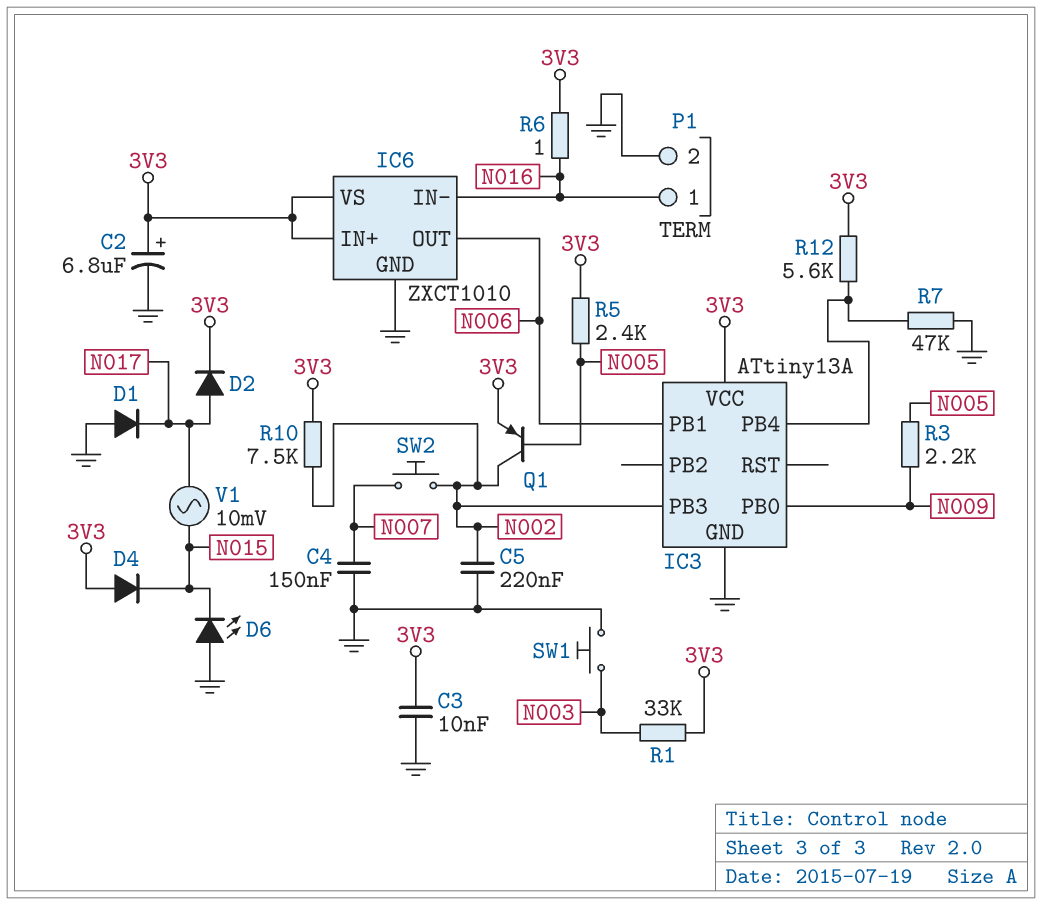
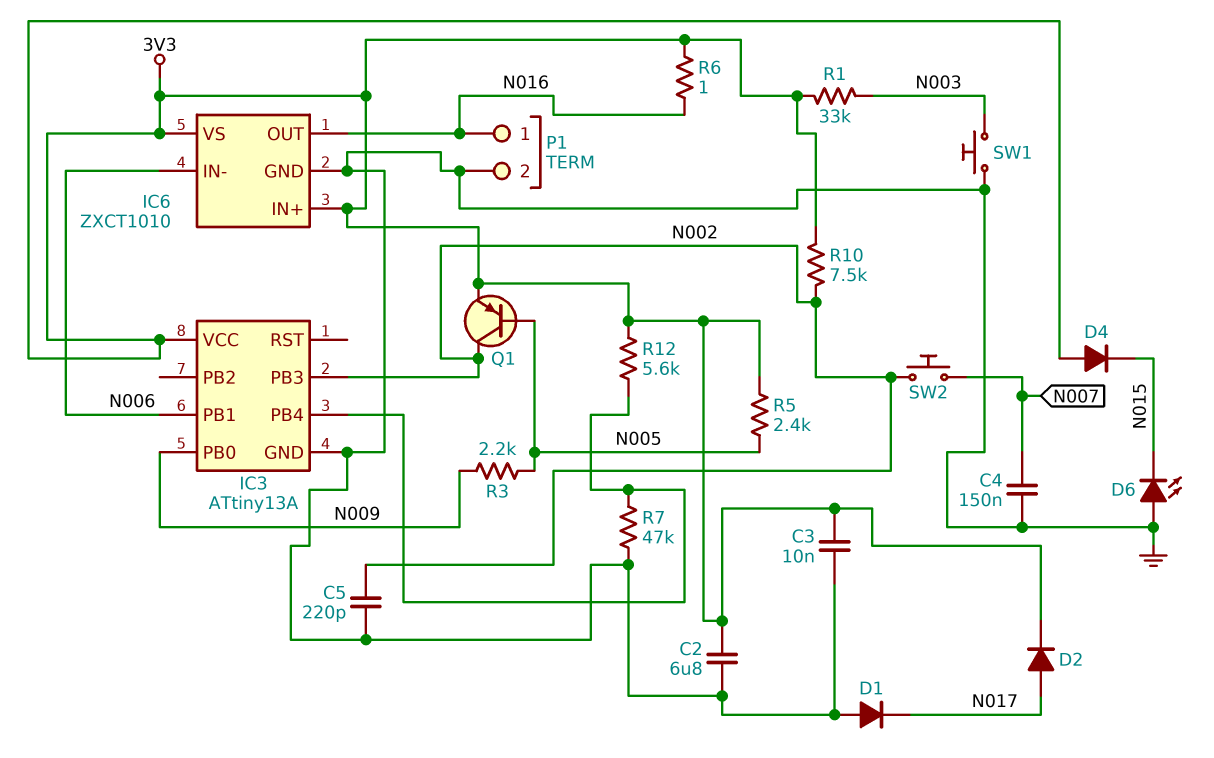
C2: 6.8uF (plus 3V3, minus GND) -> 6.8uF (3V3, GND)
C5: 220nF (GND, N002) -> 220pF (GND, N002)
IC6 pin IN-: N016 -> N006
IC6 pin OUT: N006 -> N016
V1: AC 10mV (N015, N017) -> none

